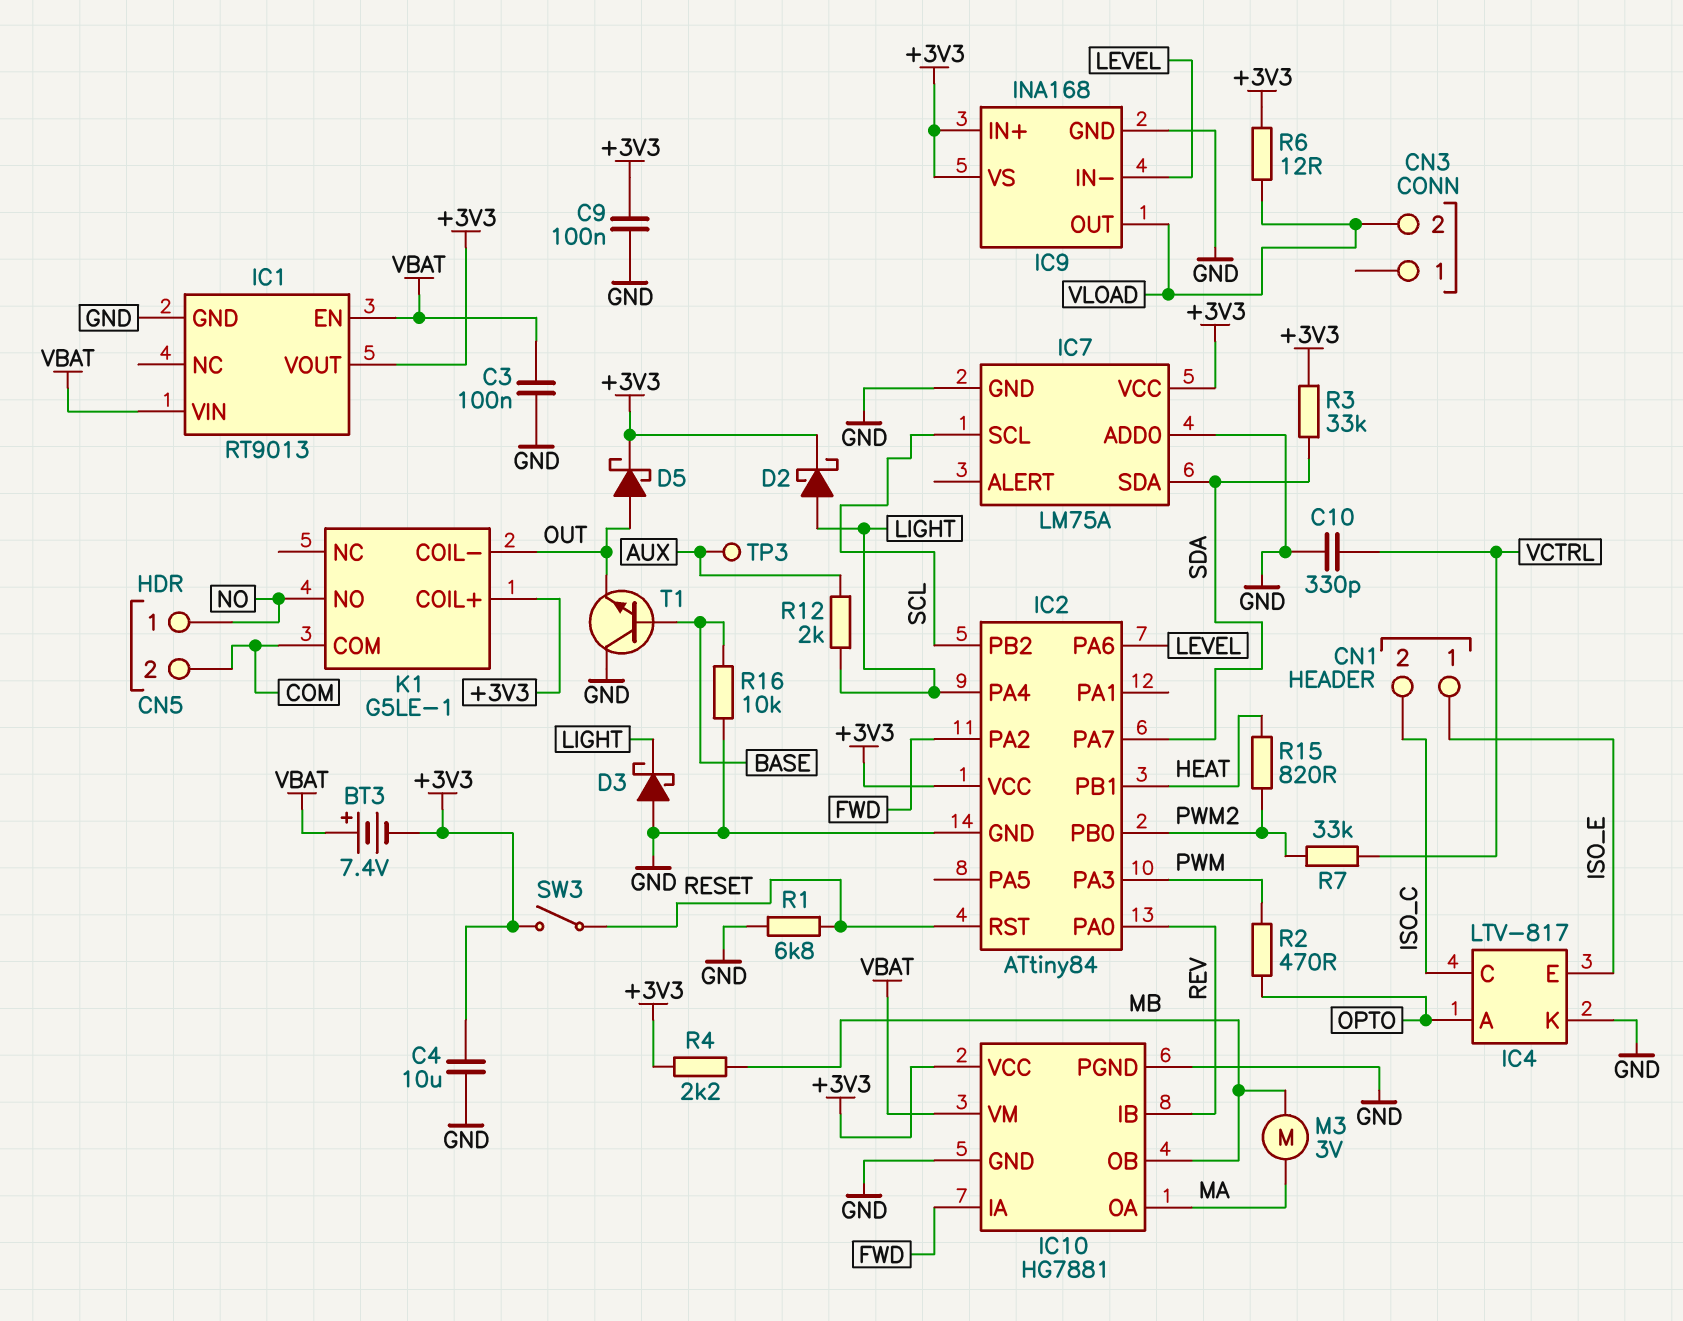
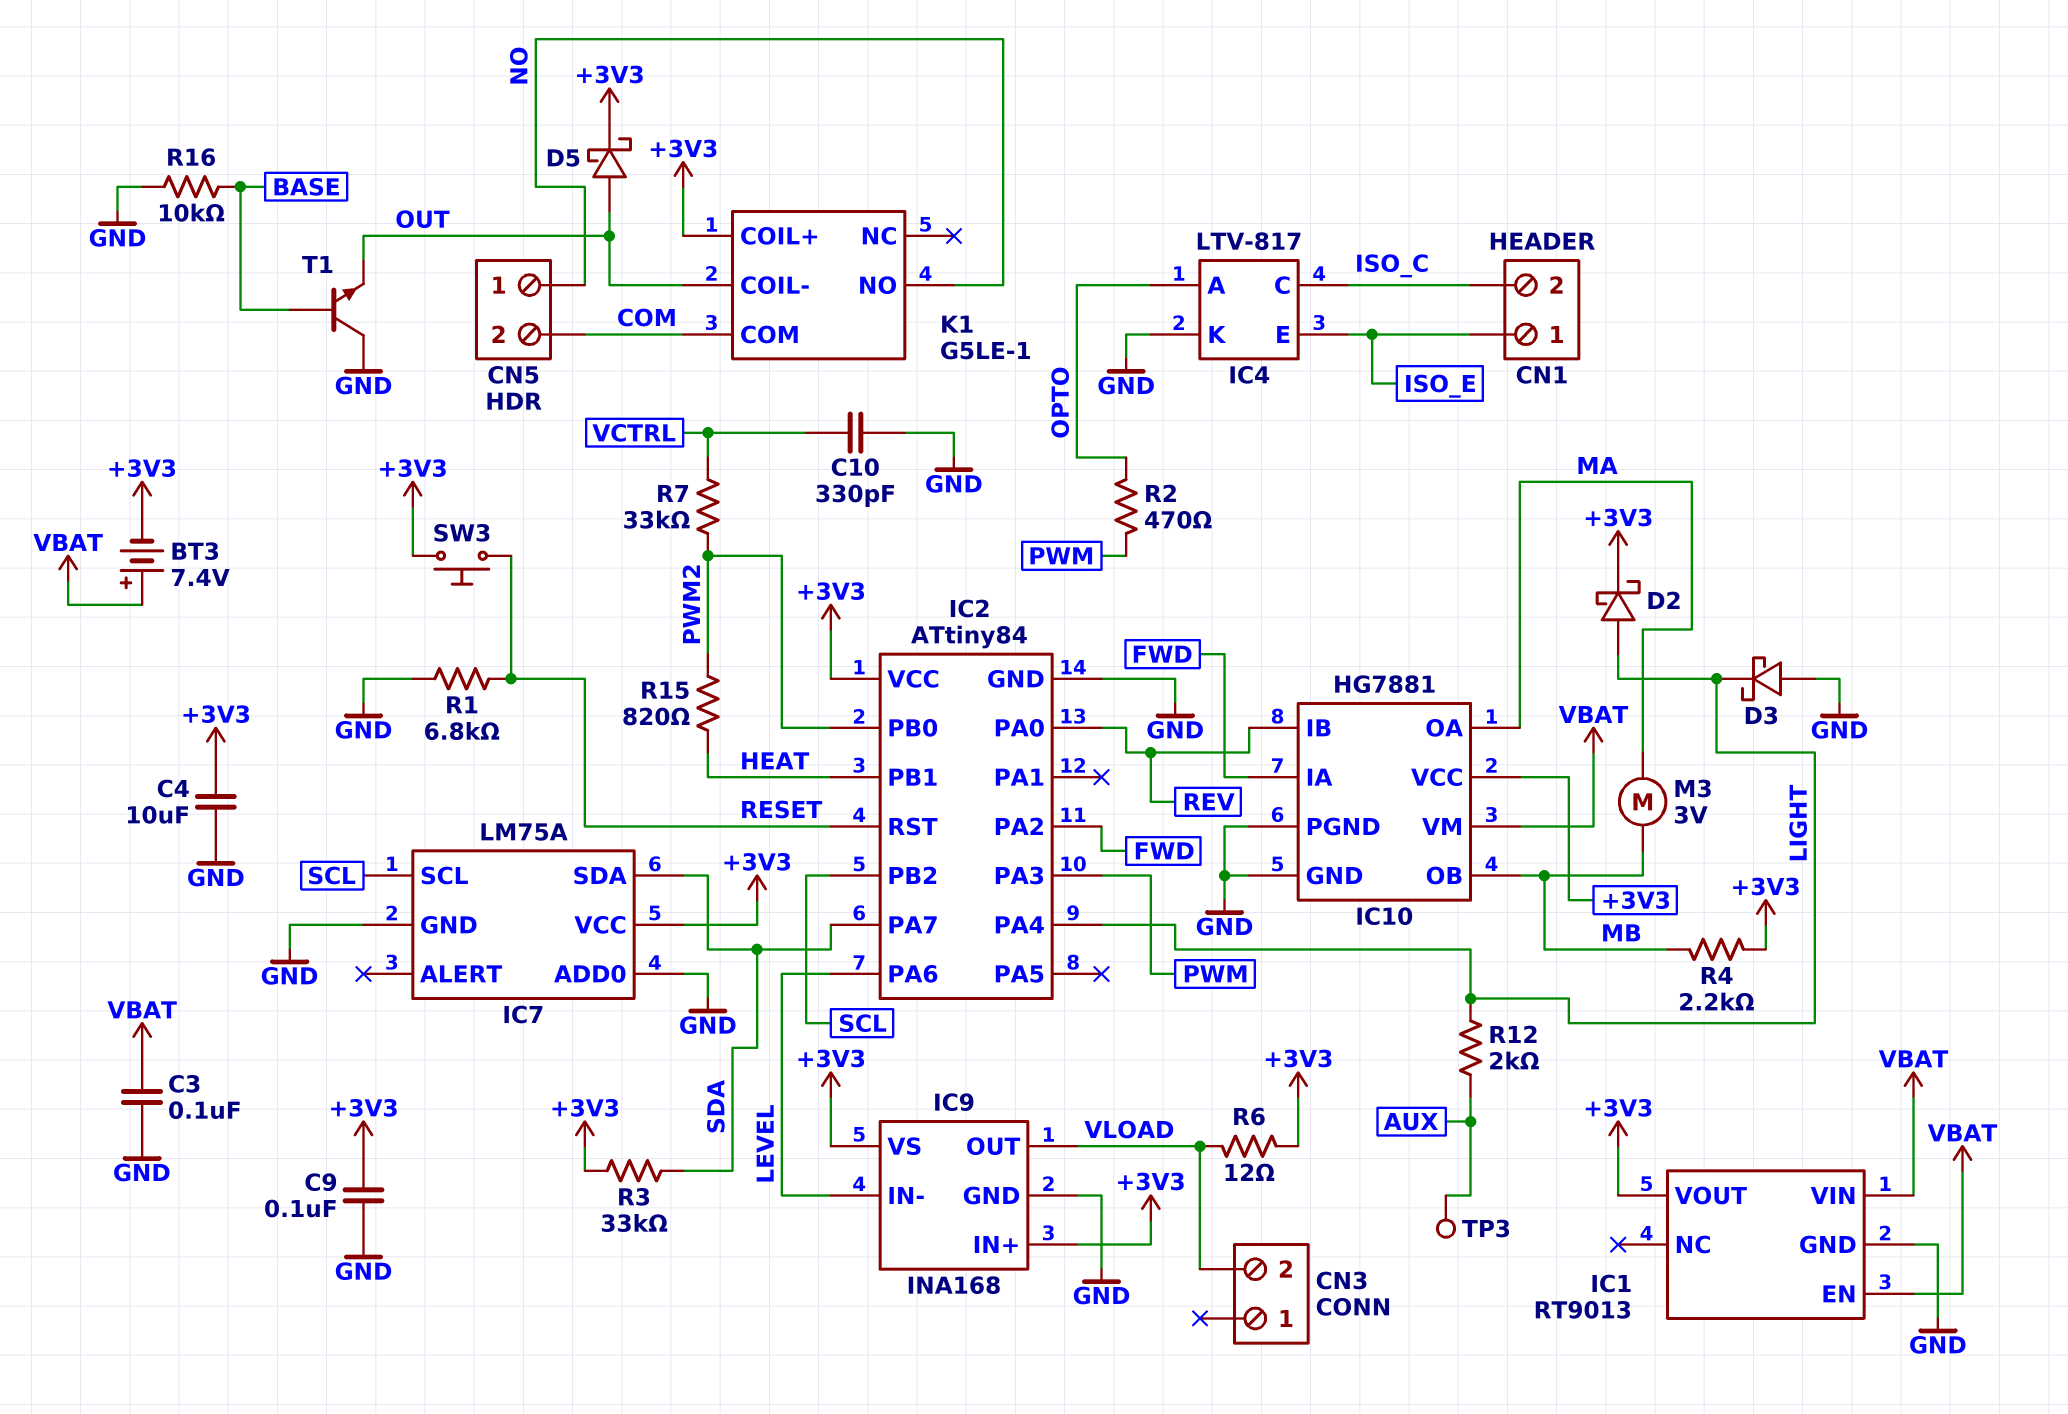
SW3: switch (+3V3, RESET) -> button (+3V3, RESET)

